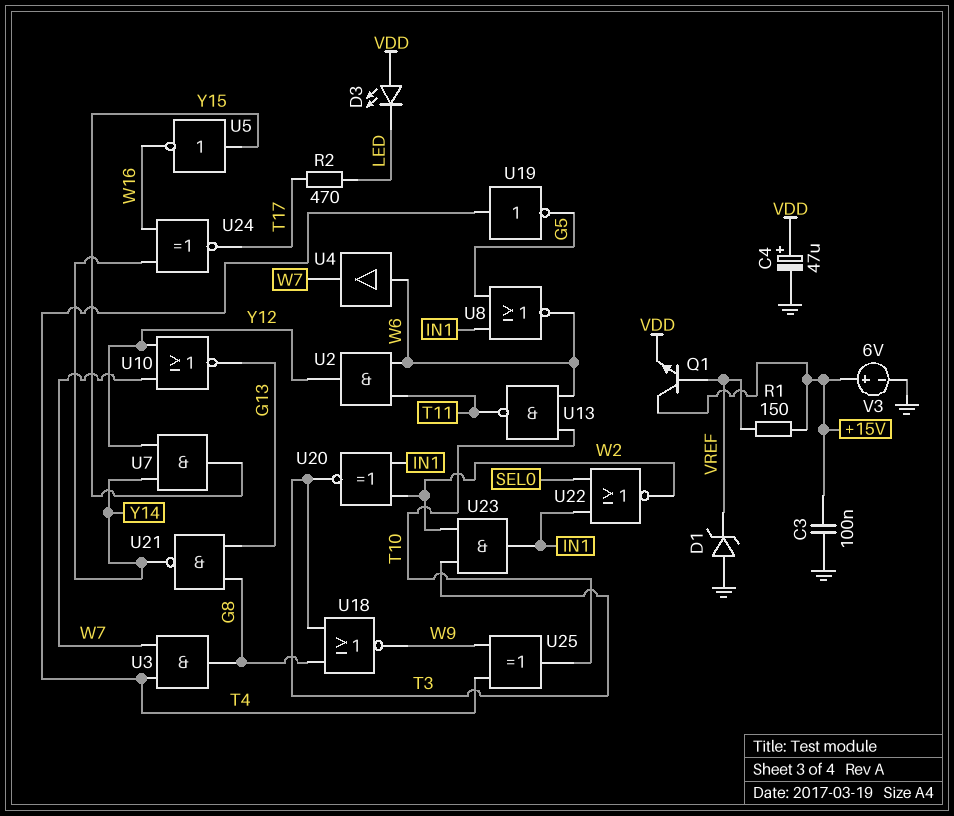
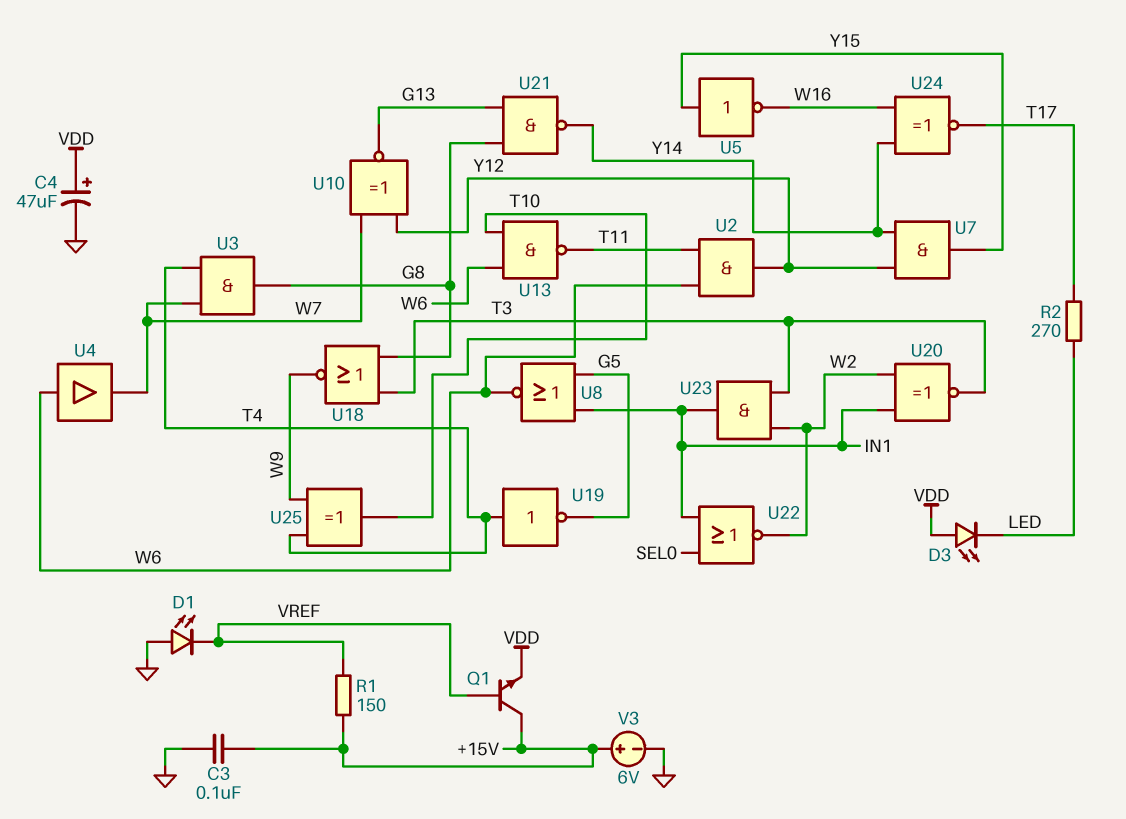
D1: zener (A GND, K VREF) -> LED (A GND, K VREF)
R2: 470 (LED, T17) -> 270 (LED, T17)
U10: NOR (in W7, in Y12, out G13) -> XNOR (in W7, in Y12, out G13)

